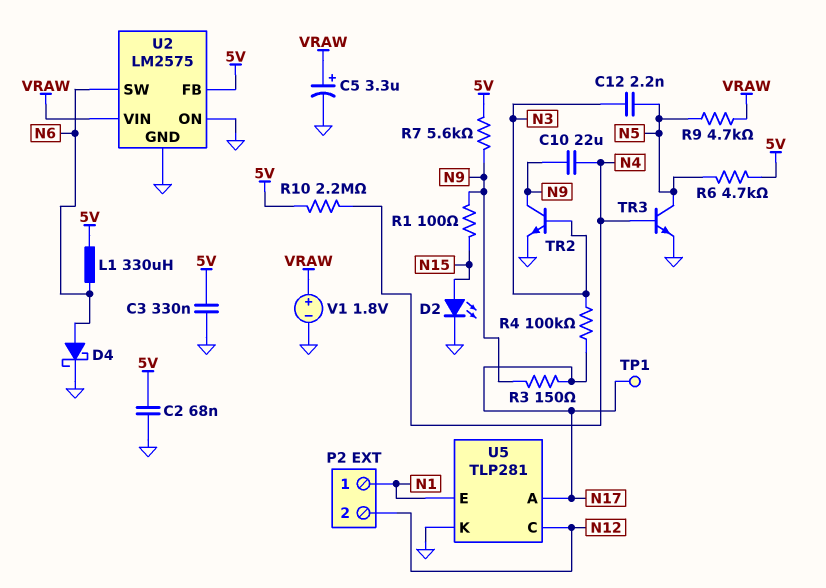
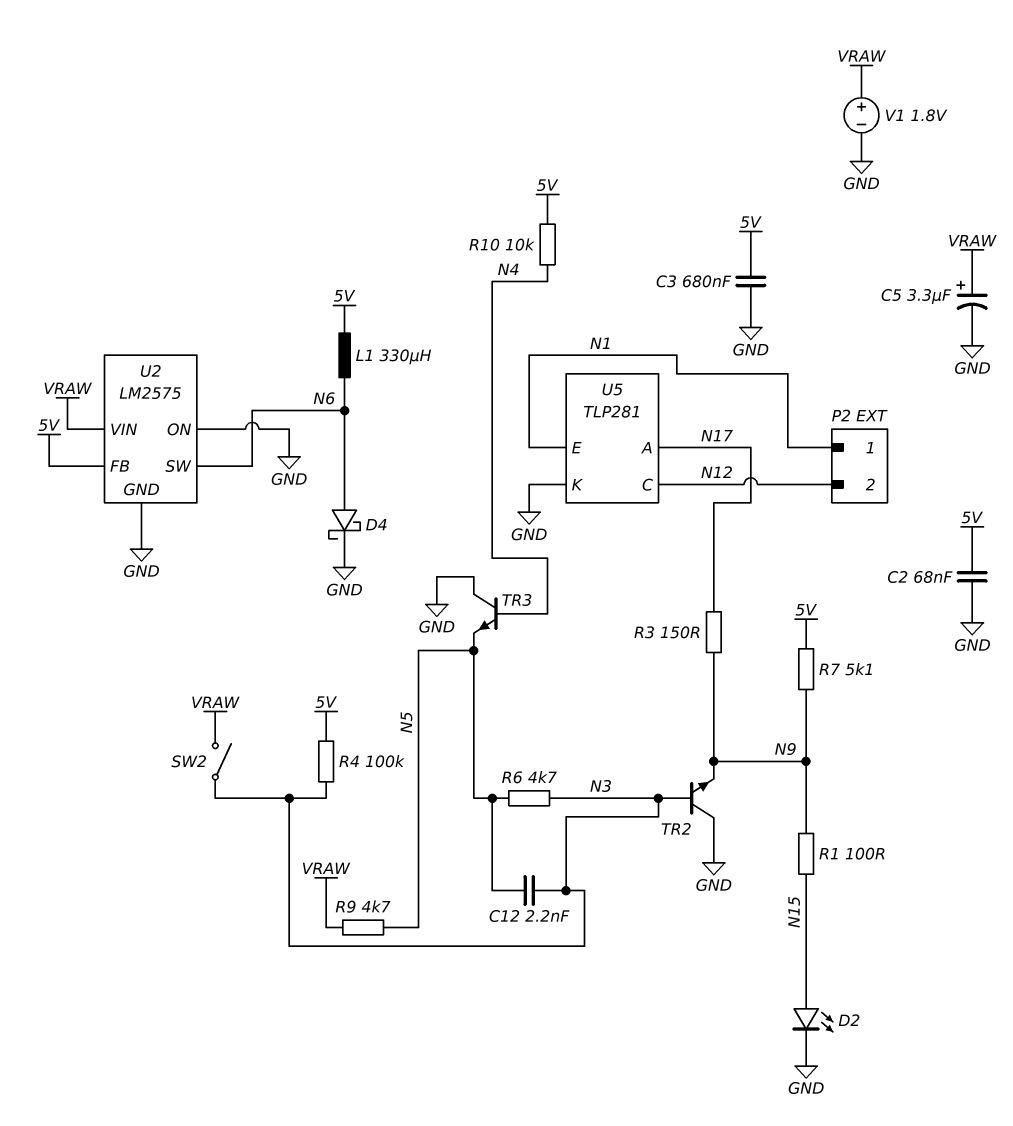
C3: 330nF (5V, GND) -> 680nF (5V, GND)
C10: 22uF (N4, N9) -> none
R4: 100k (N3, N17) -> 100k (5V, N3)
R6: 4.7k (5V, N5) -> 4.7k (N3, N5)
R7: 5.6k (5V, N9) -> 5.1k (5V, N9)
R10: 2.2M (5V, N4) -> 10k (5V, N4)
SW2: none -> switch (N3, VRAW)
TP1: test point (N17) -> none
TR2: NPN (B N3, C N9, E GND) -> NPN (B N3, C GND, E N9)
TR3: NPN (B N4, C N5, E GND) -> NPN (B N4, C GND, E N5)

